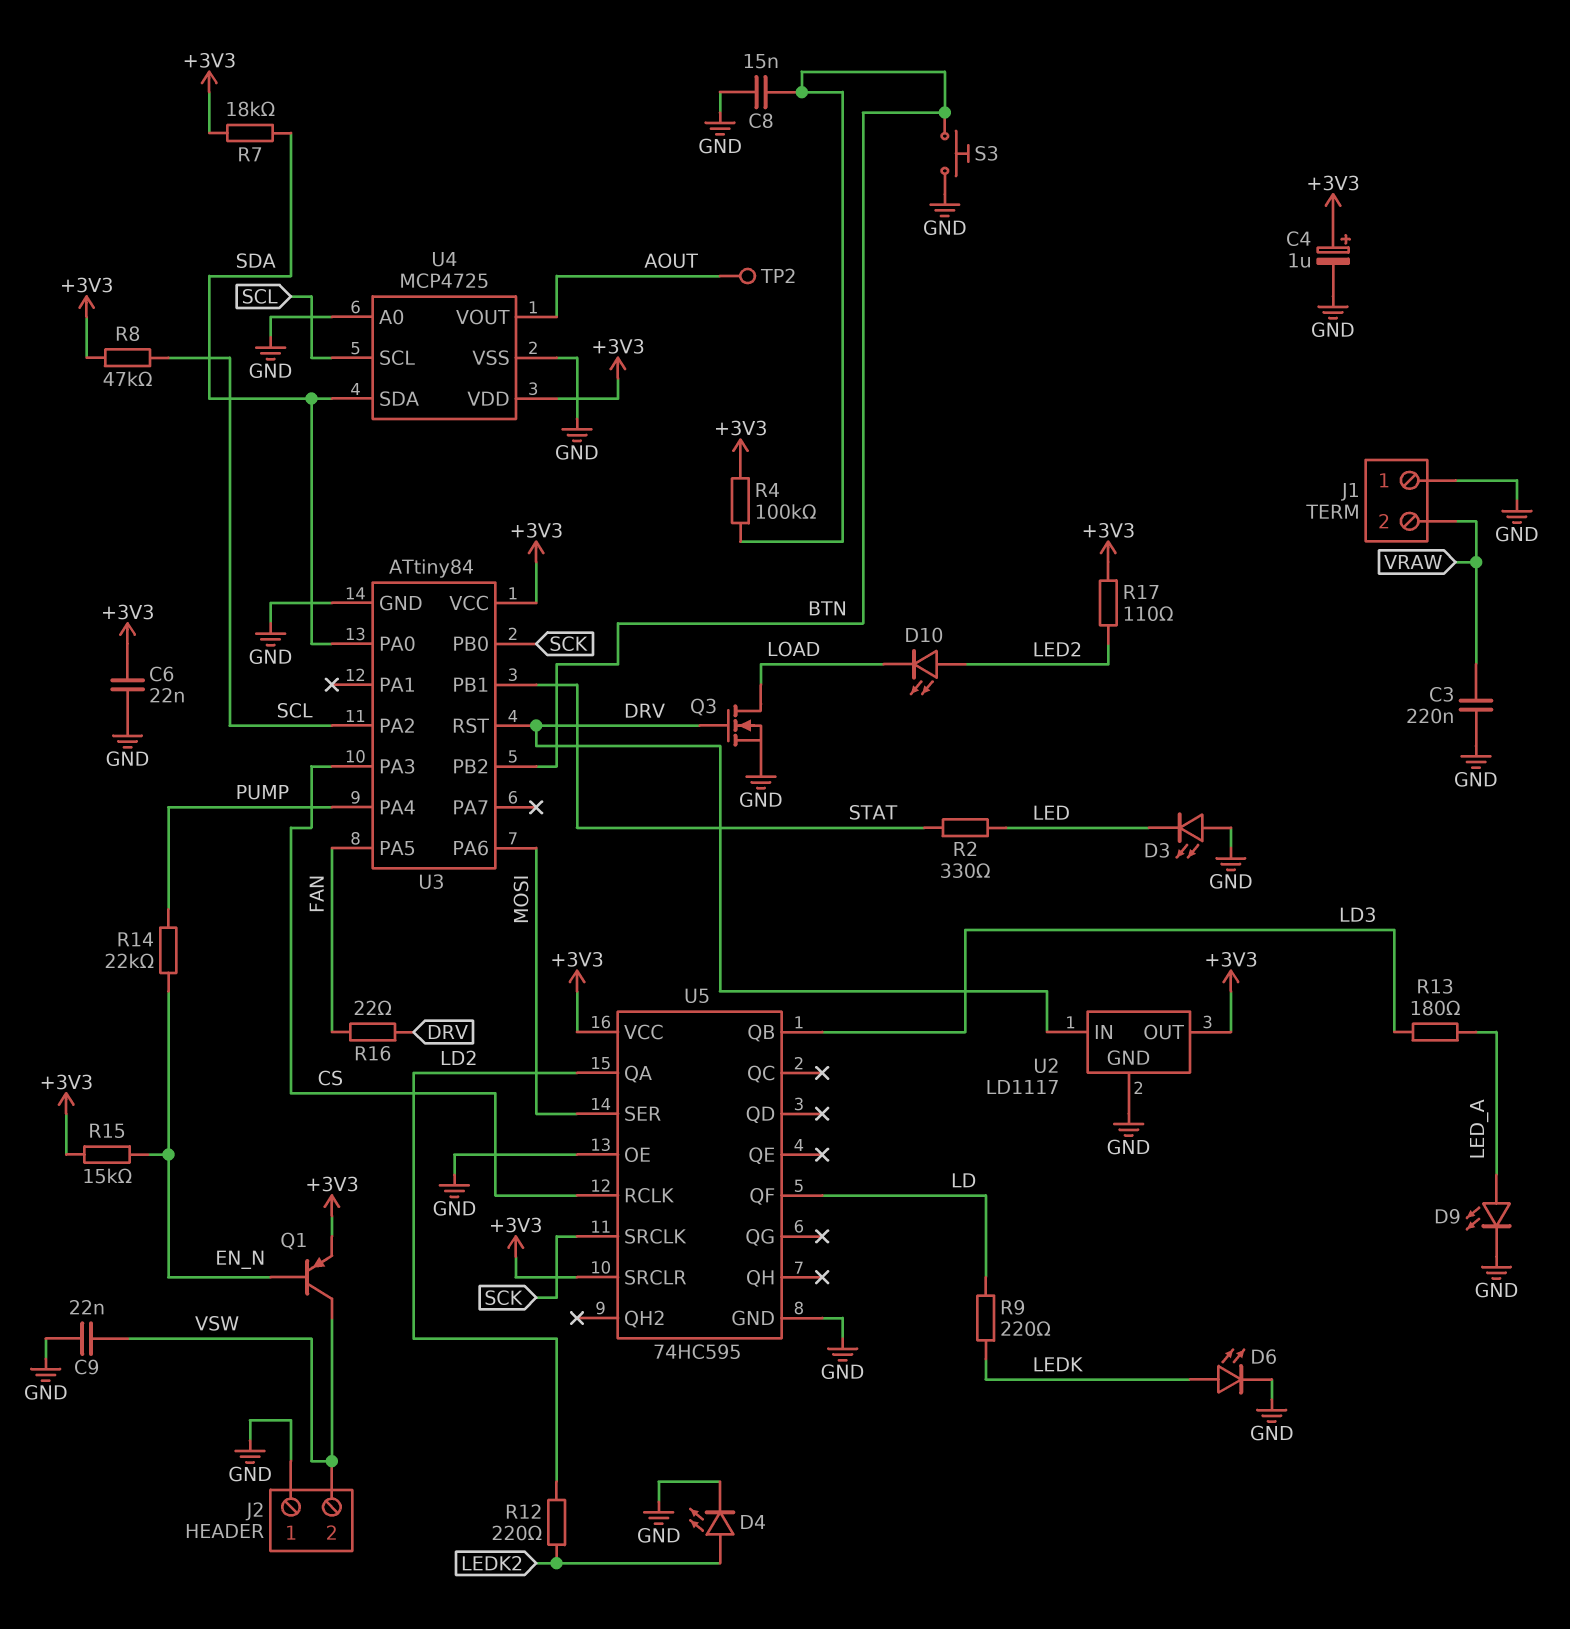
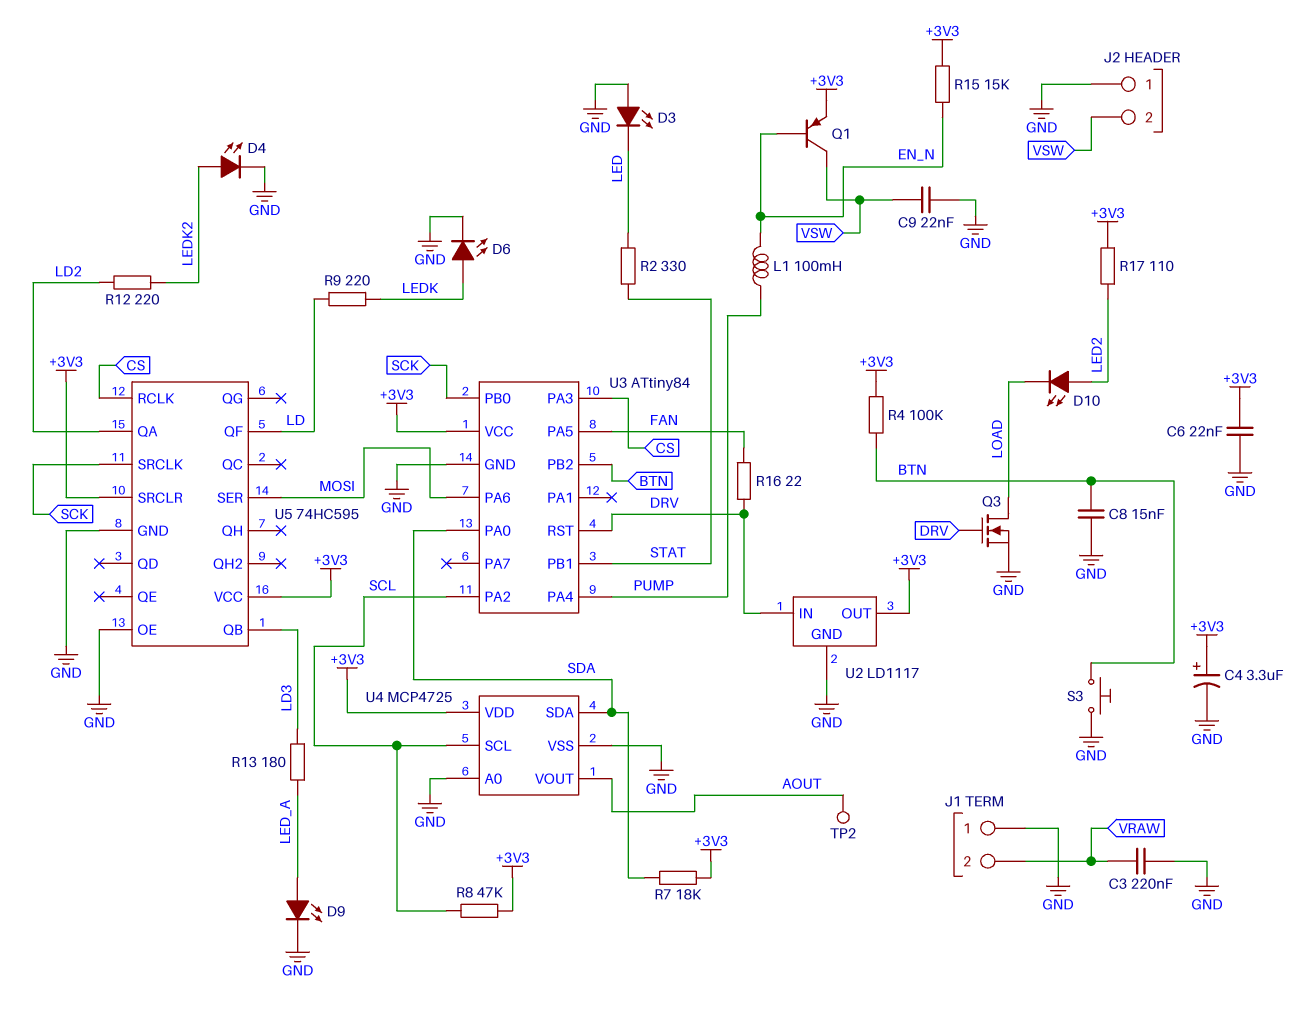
C4: 1uF (plus +3V3, minus GND) -> 3.3uF (plus +3V3, minus GND)
L1: none -> 100mH (EN_N, PUMP)
R14: 22k (EN_N, PUMP) -> none

